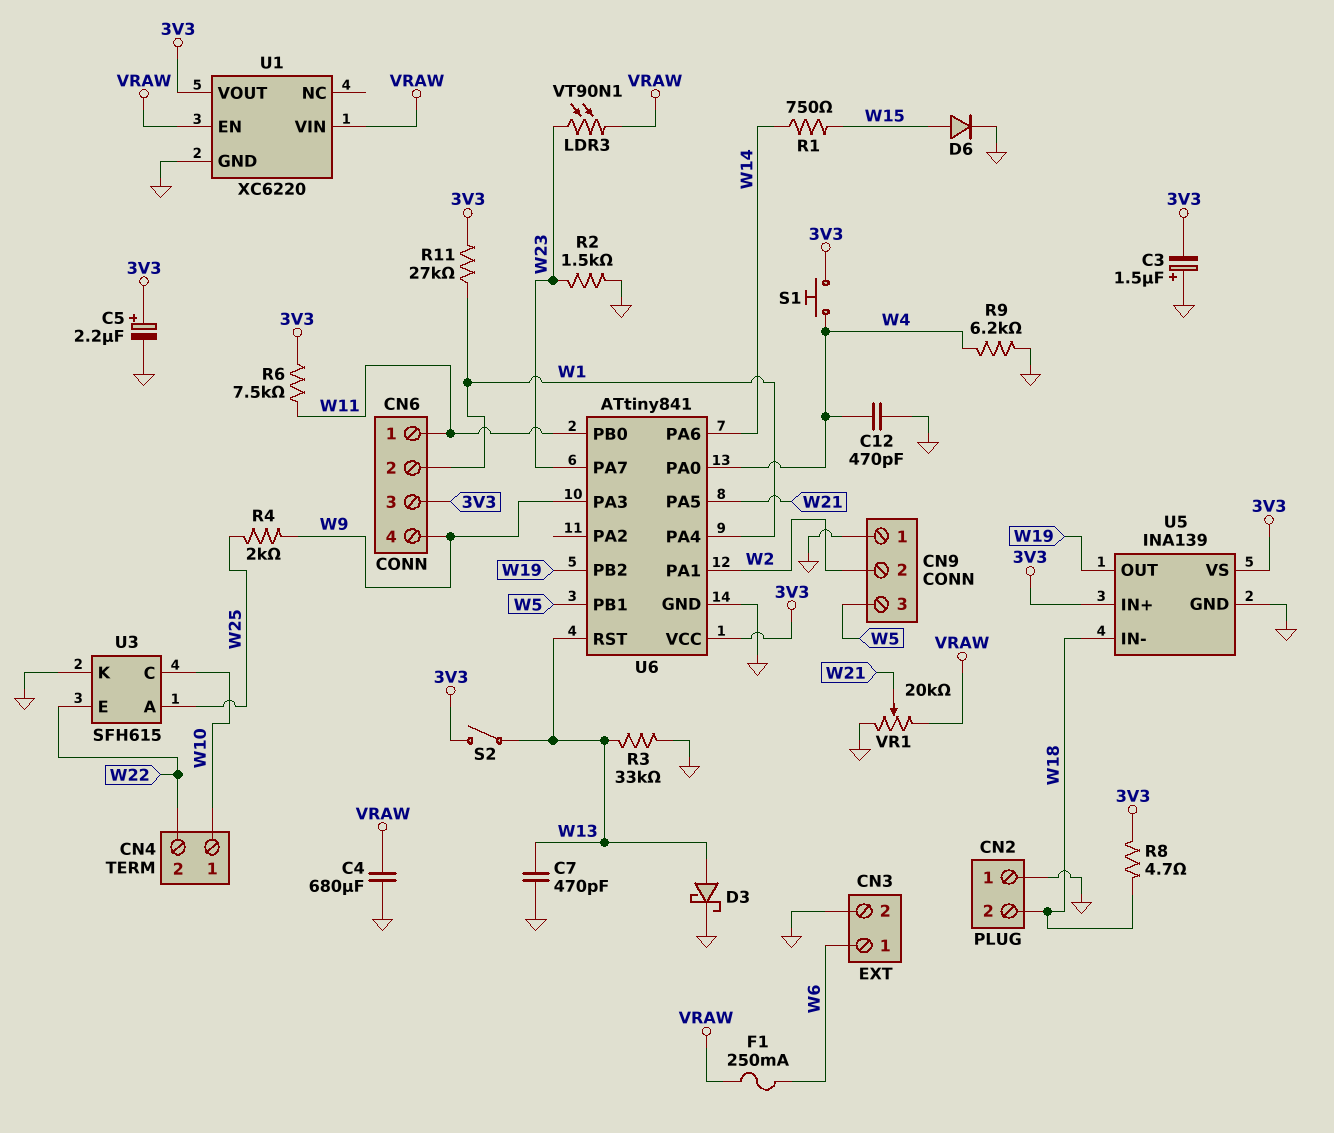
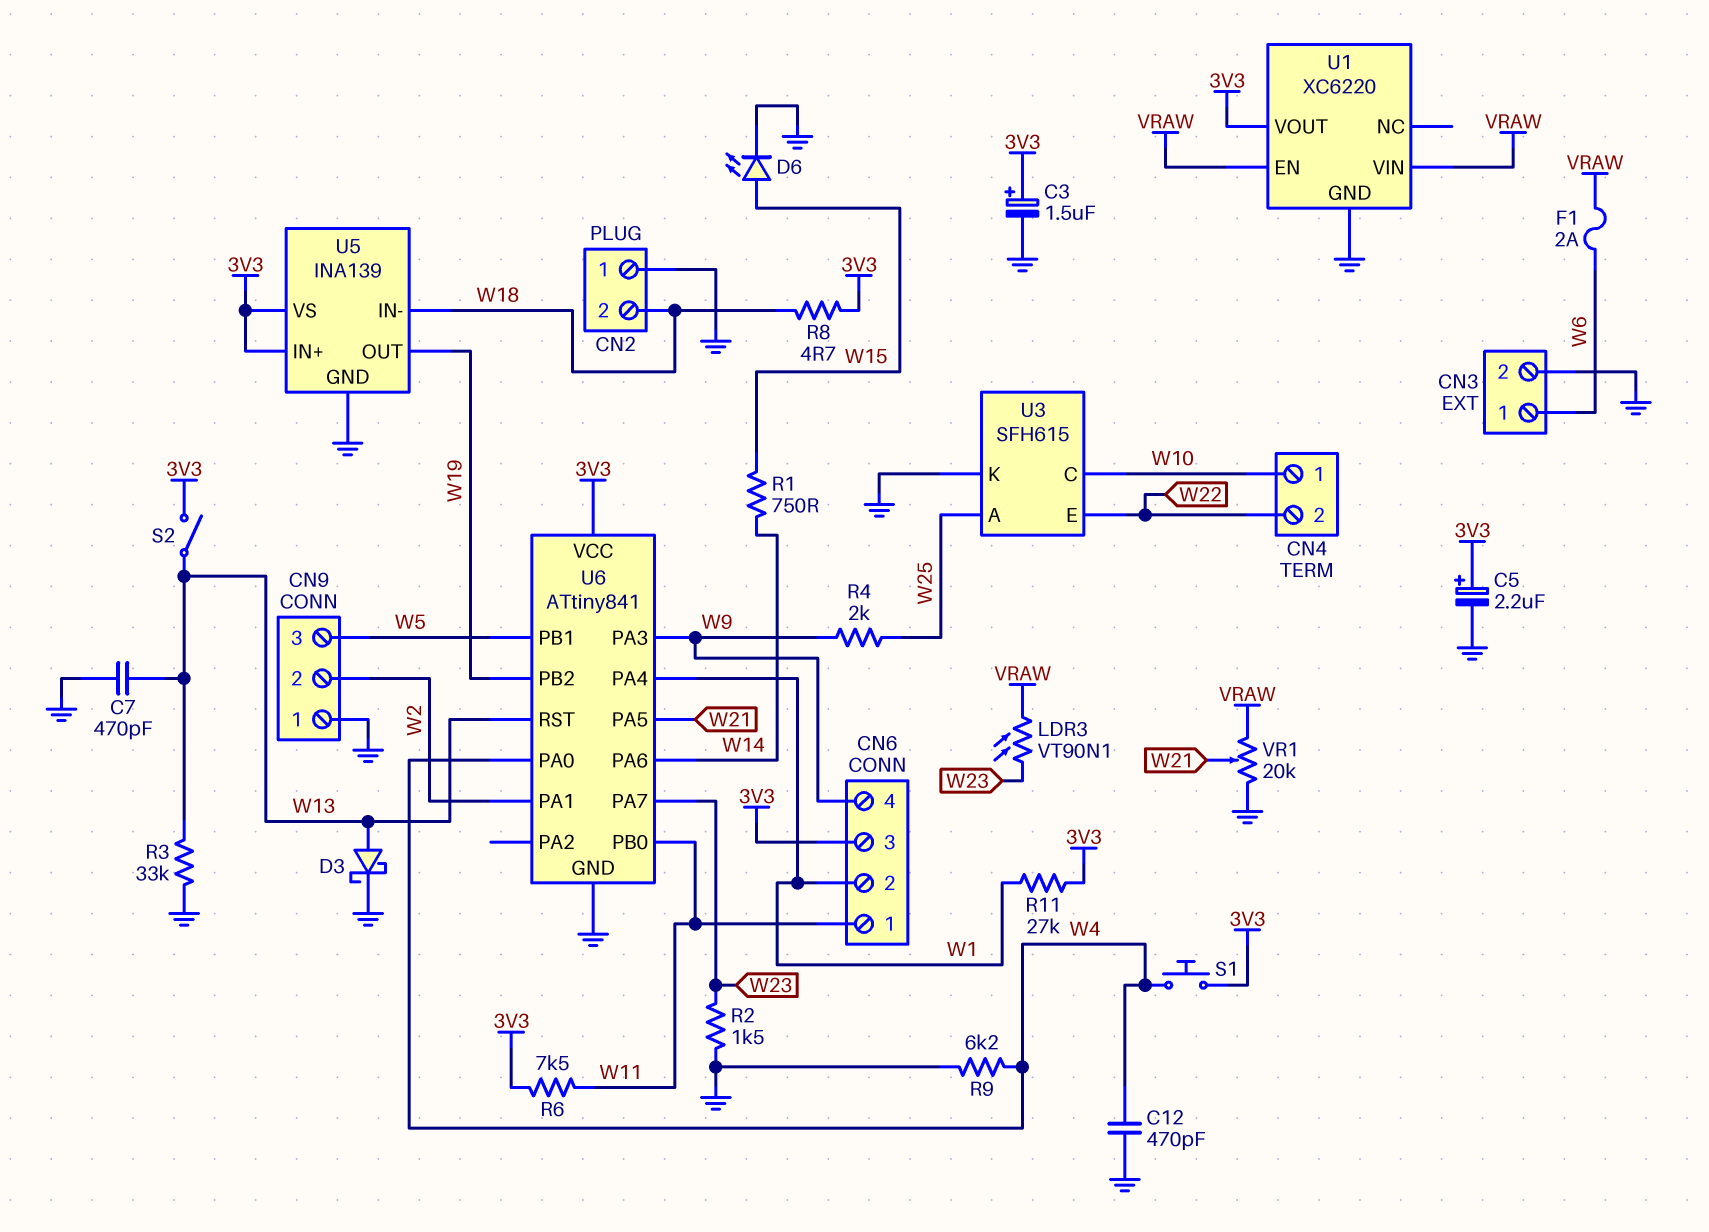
C3: 1.5uF (plus GND, minus 3V3) -> 1.5uF (plus 3V3, minus GND)
C4: 680uF (GND, VRAW) -> none
D6: diode (A W15, K GND) -> LED (A W15, K GND)
F1: 250mA (VRAW, W6) -> 2A (VRAW, W6)

